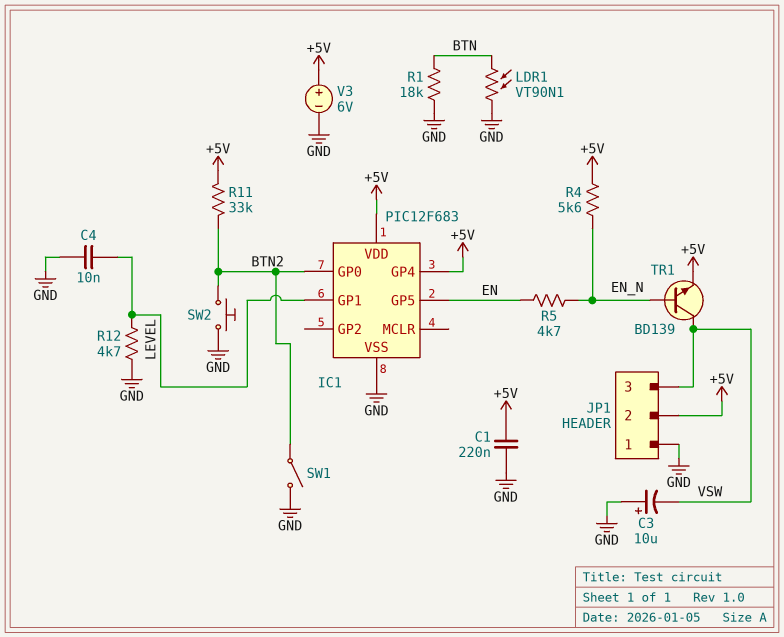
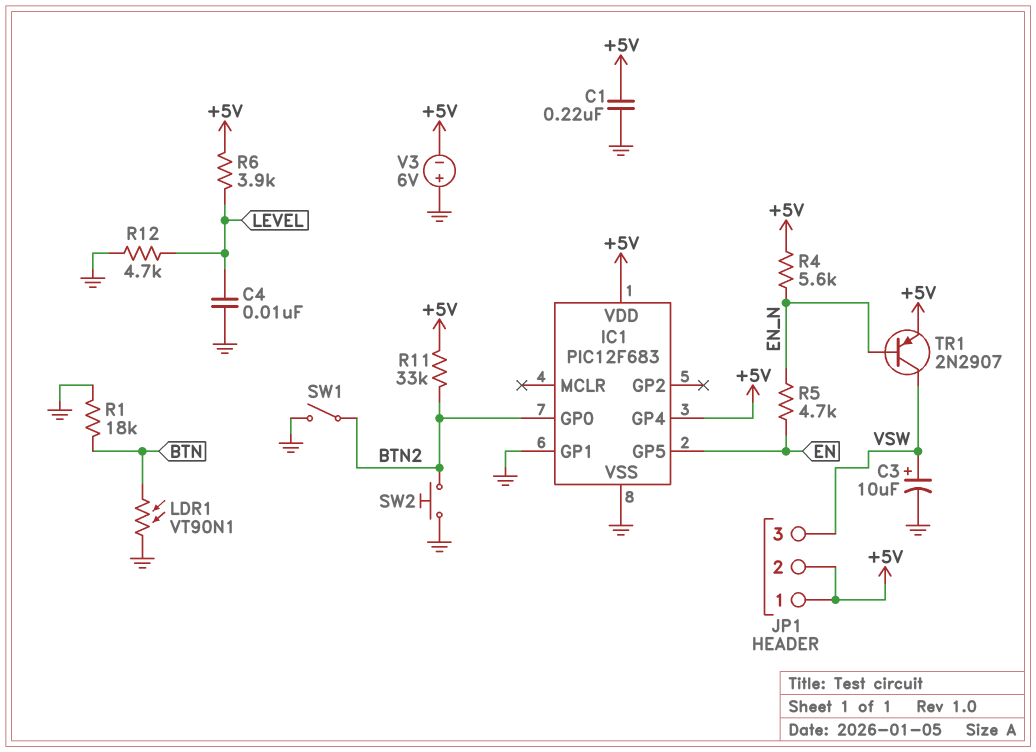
C3: 10uF (plus GND, minus VSW) -> 10uF (plus VSW, minus GND)
IC1 pin GP1: LEVEL -> GND
JP1 pin 1: GND -> +5V
R6: none -> 3.9k (+5V, LEVEL)
TR1: NPN BD139 (B EN_N, C VSW, E +5V) -> PNP 2N2907 (B EN_N, C VSW, E +5V)
V3: 6V (plus +5V, minus GND) -> 6V (plus GND, minus +5V)

